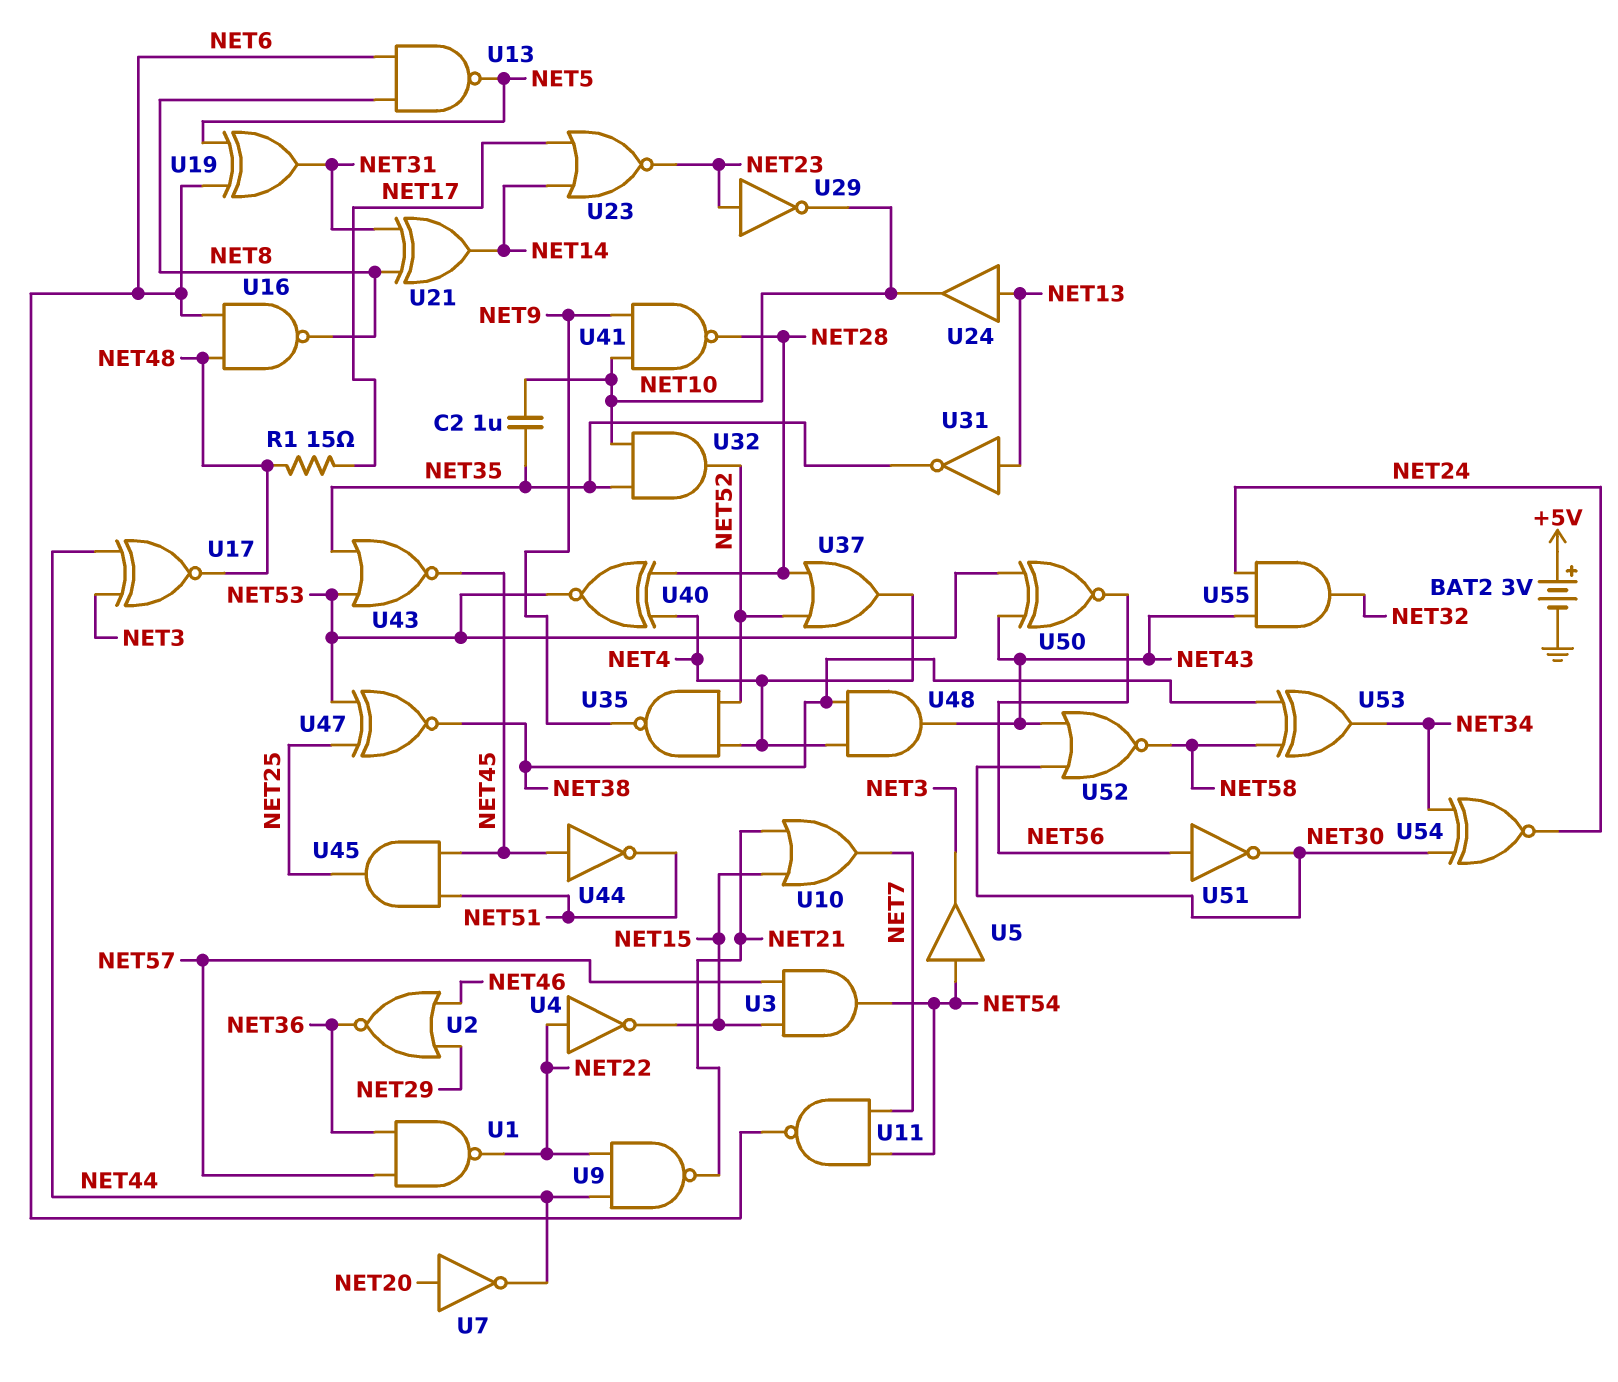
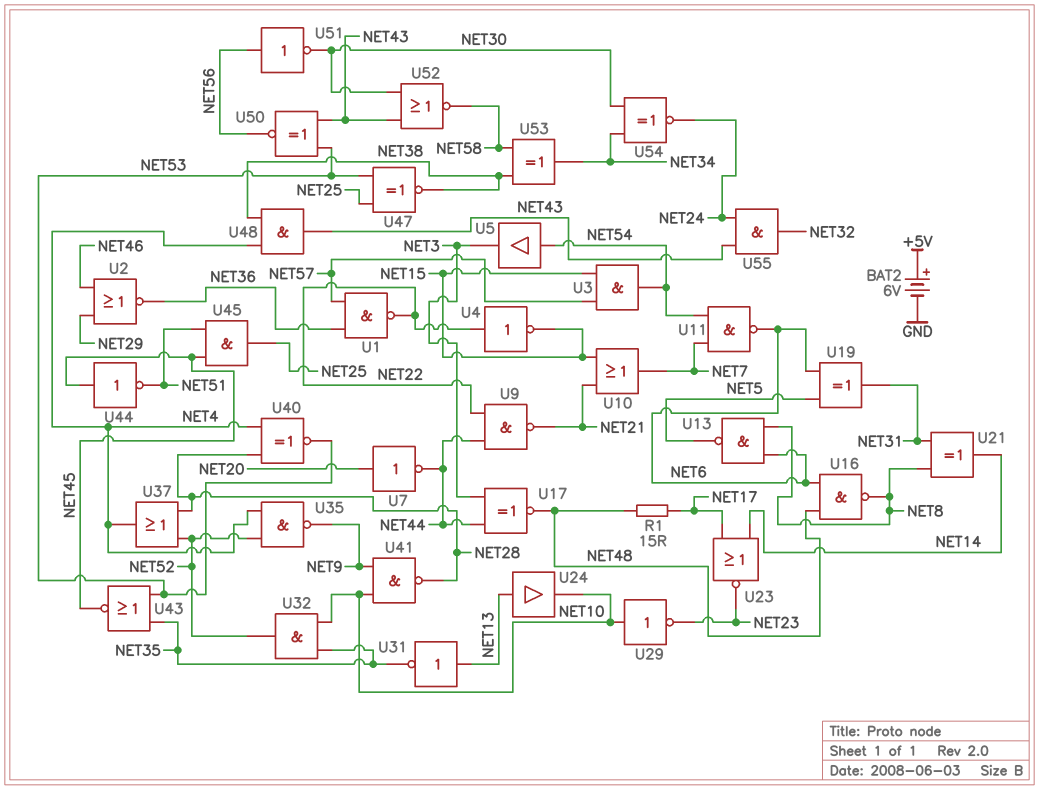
BAT2: 3V (plus +5V, minus GND) -> 6V (plus +5V, minus GND)
C2: 1uF (NET10, NET35) -> none
U29: NOT (in NET23, out NET10) -> NOT (in NET10, out NET23)

